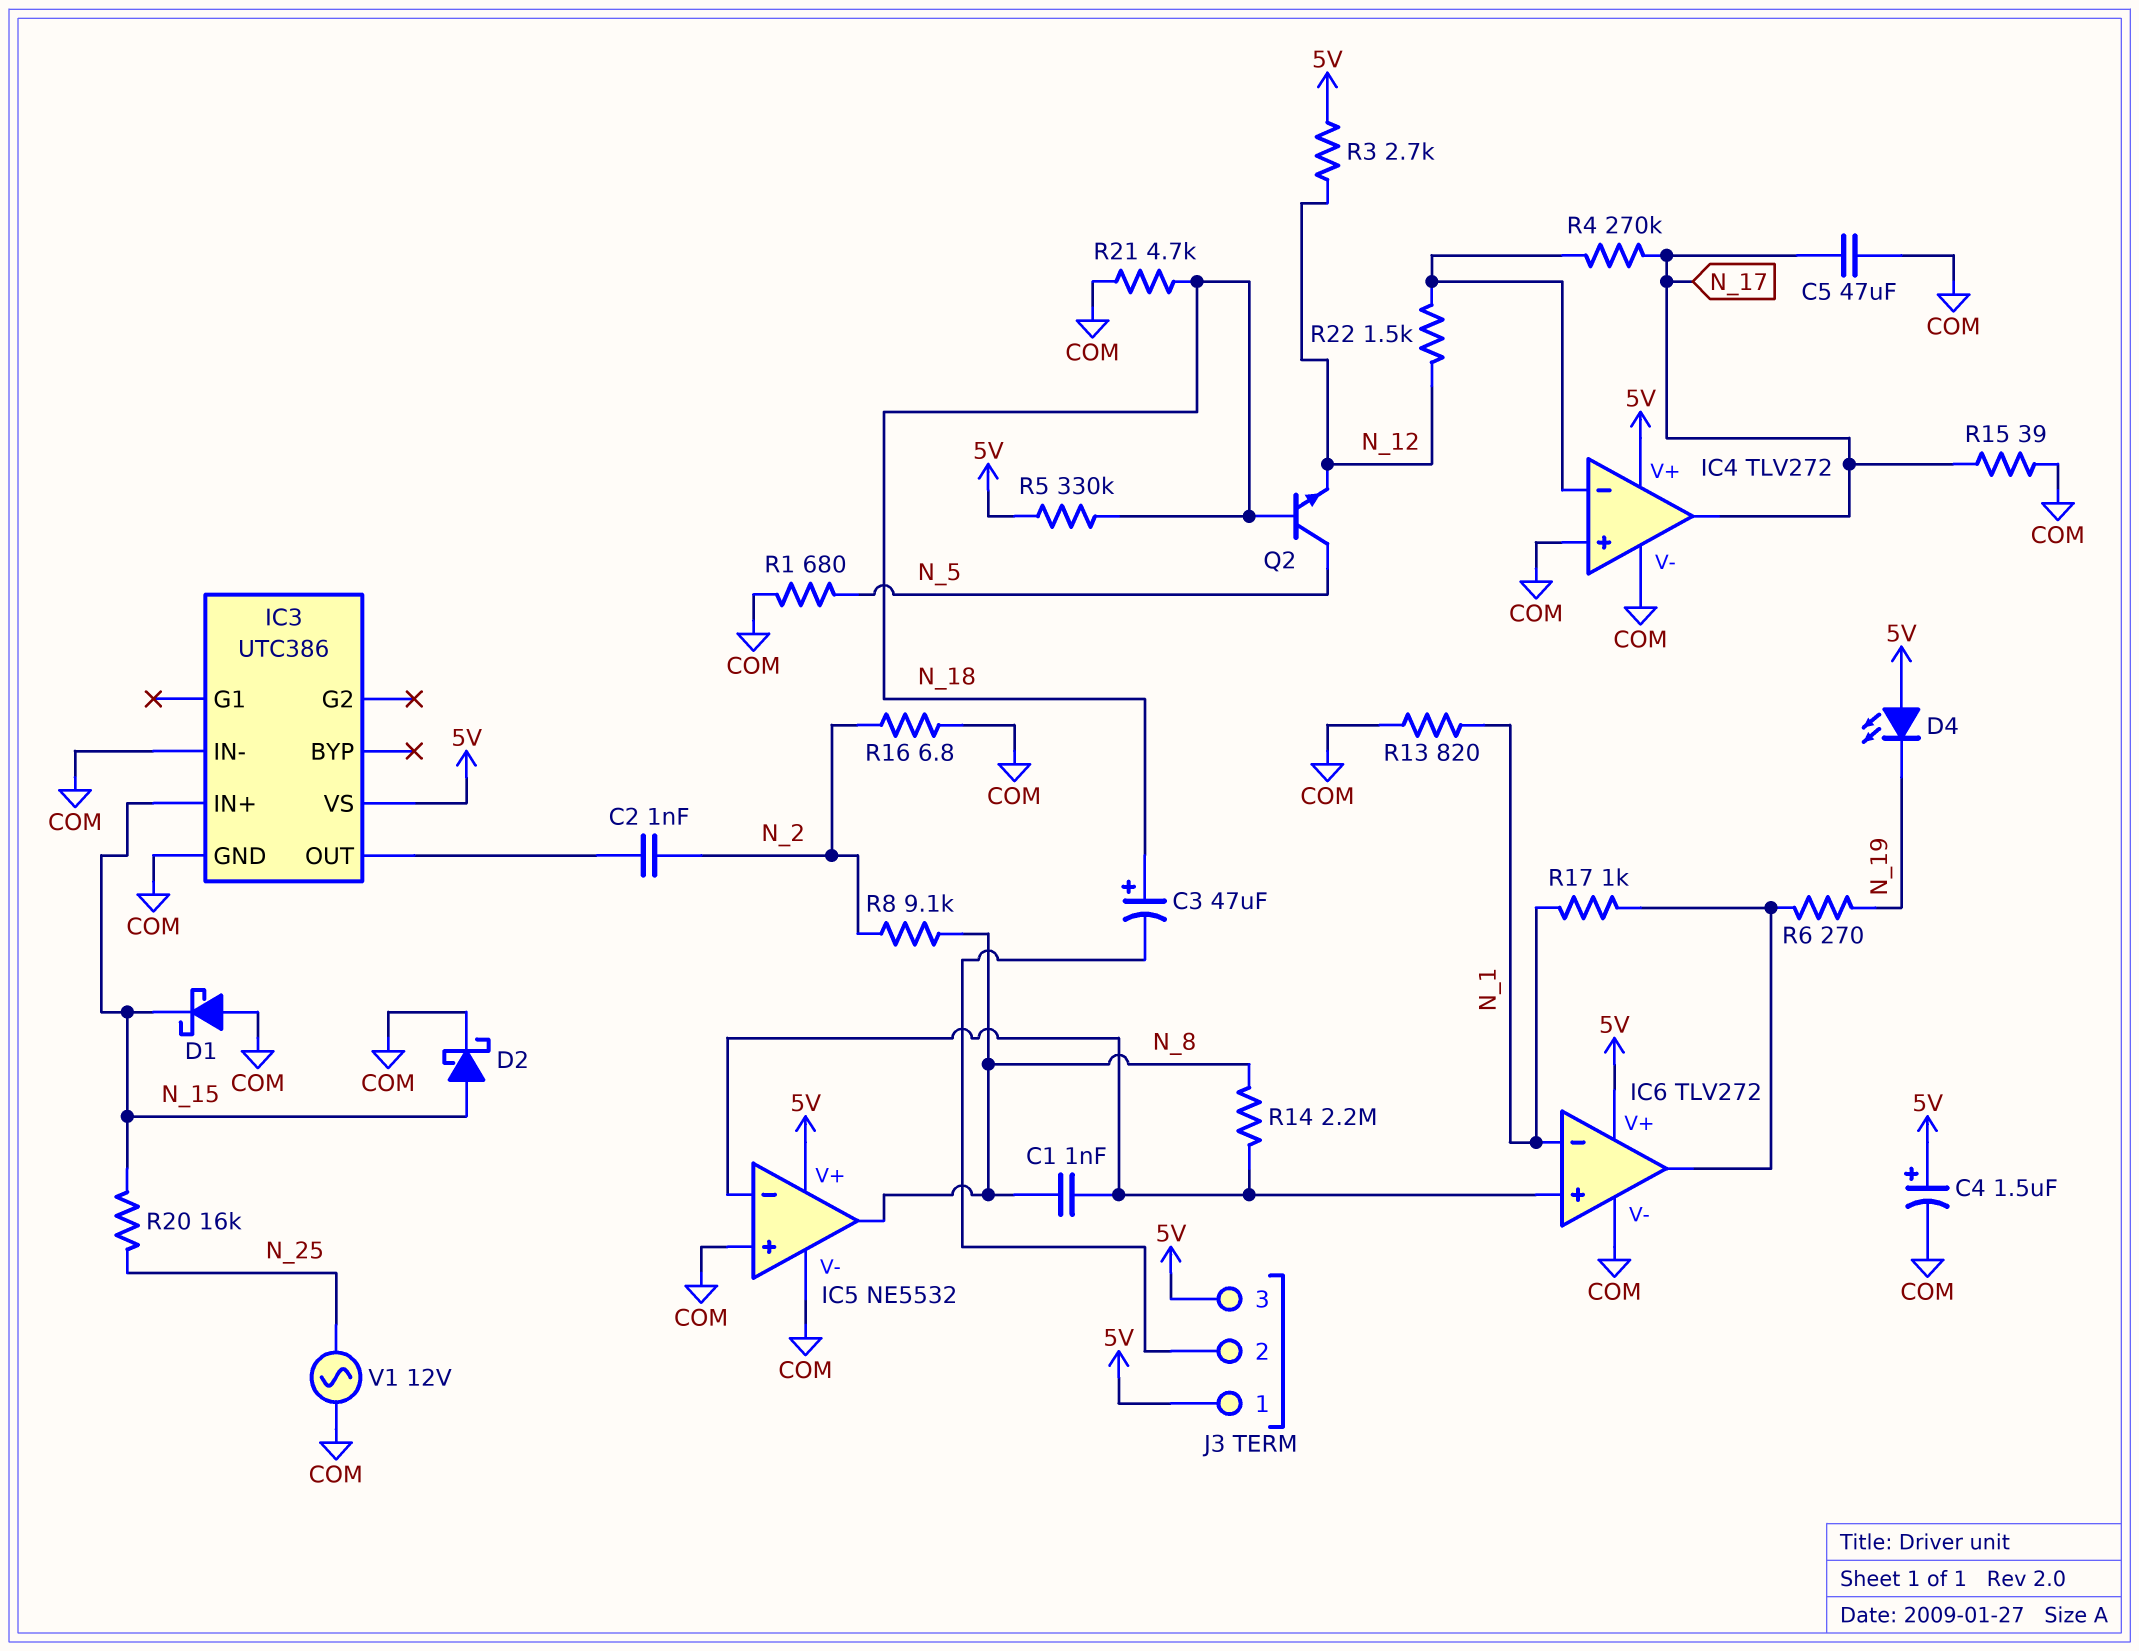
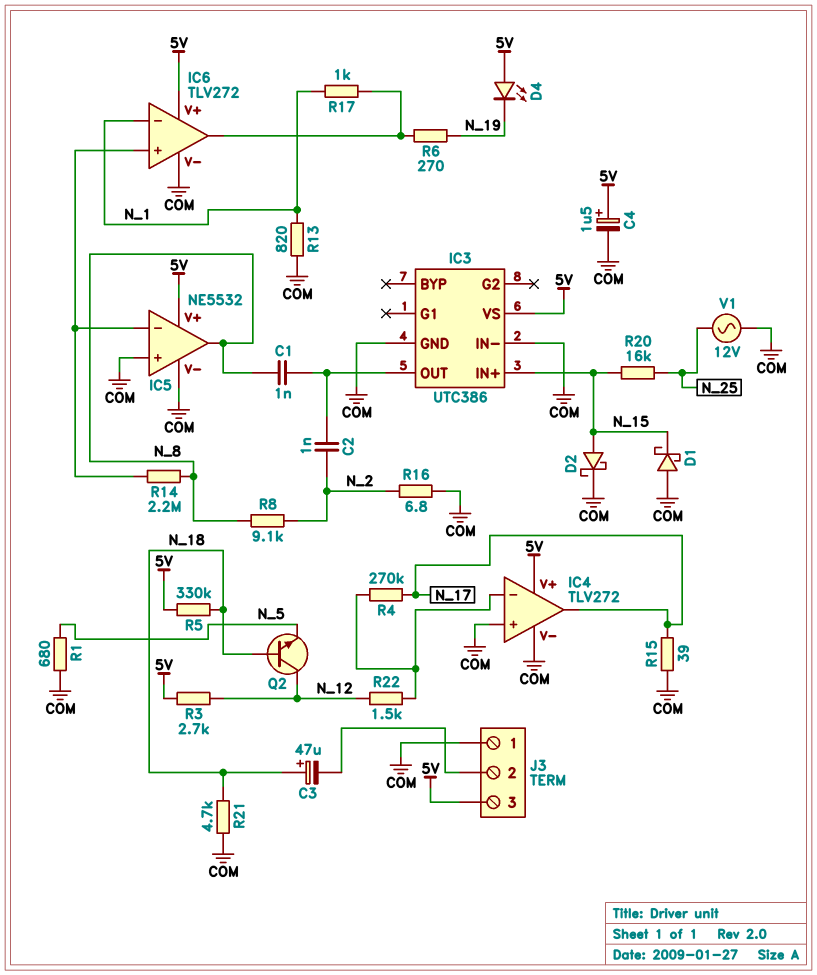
C1: 1nF (IC5/in-, N_8) -> 1nF (IC3/OUT, N_8)
C5: 47uF (COM, N_17) -> none
J3 pin 1: 5V -> COM
Q2: NPN (B N_18, C N_5, E N_12) -> NPN (B N_18, C N_12, E N_5)

